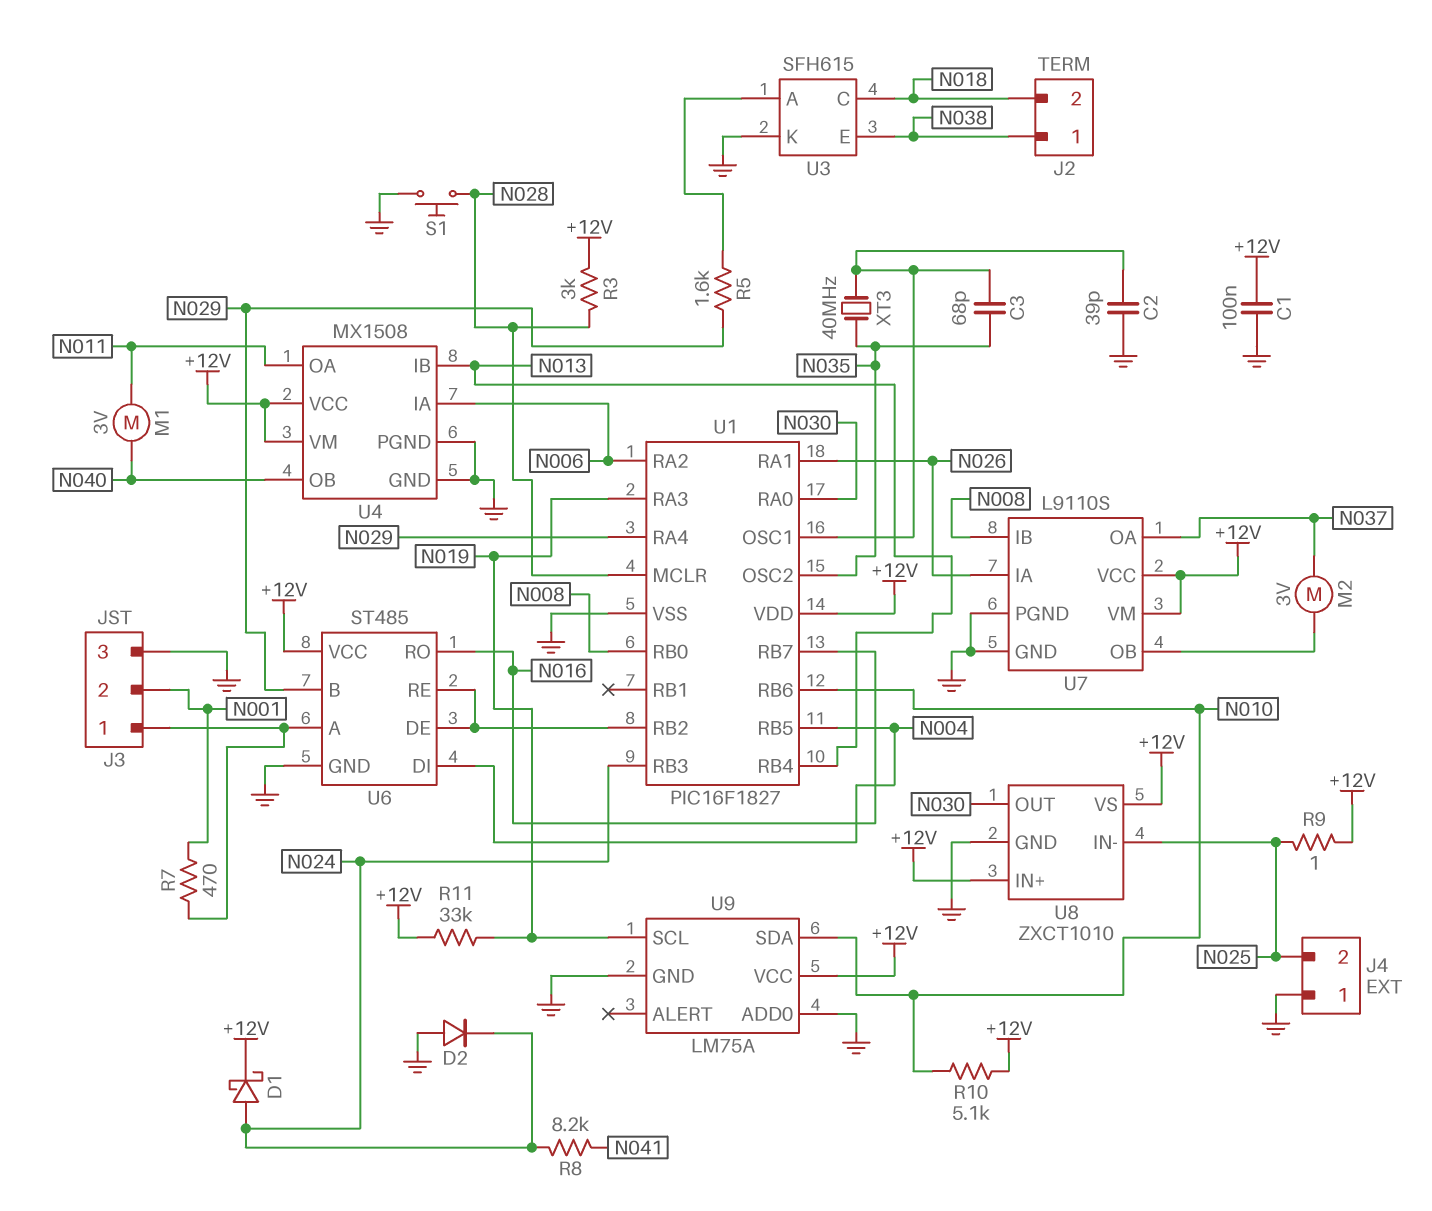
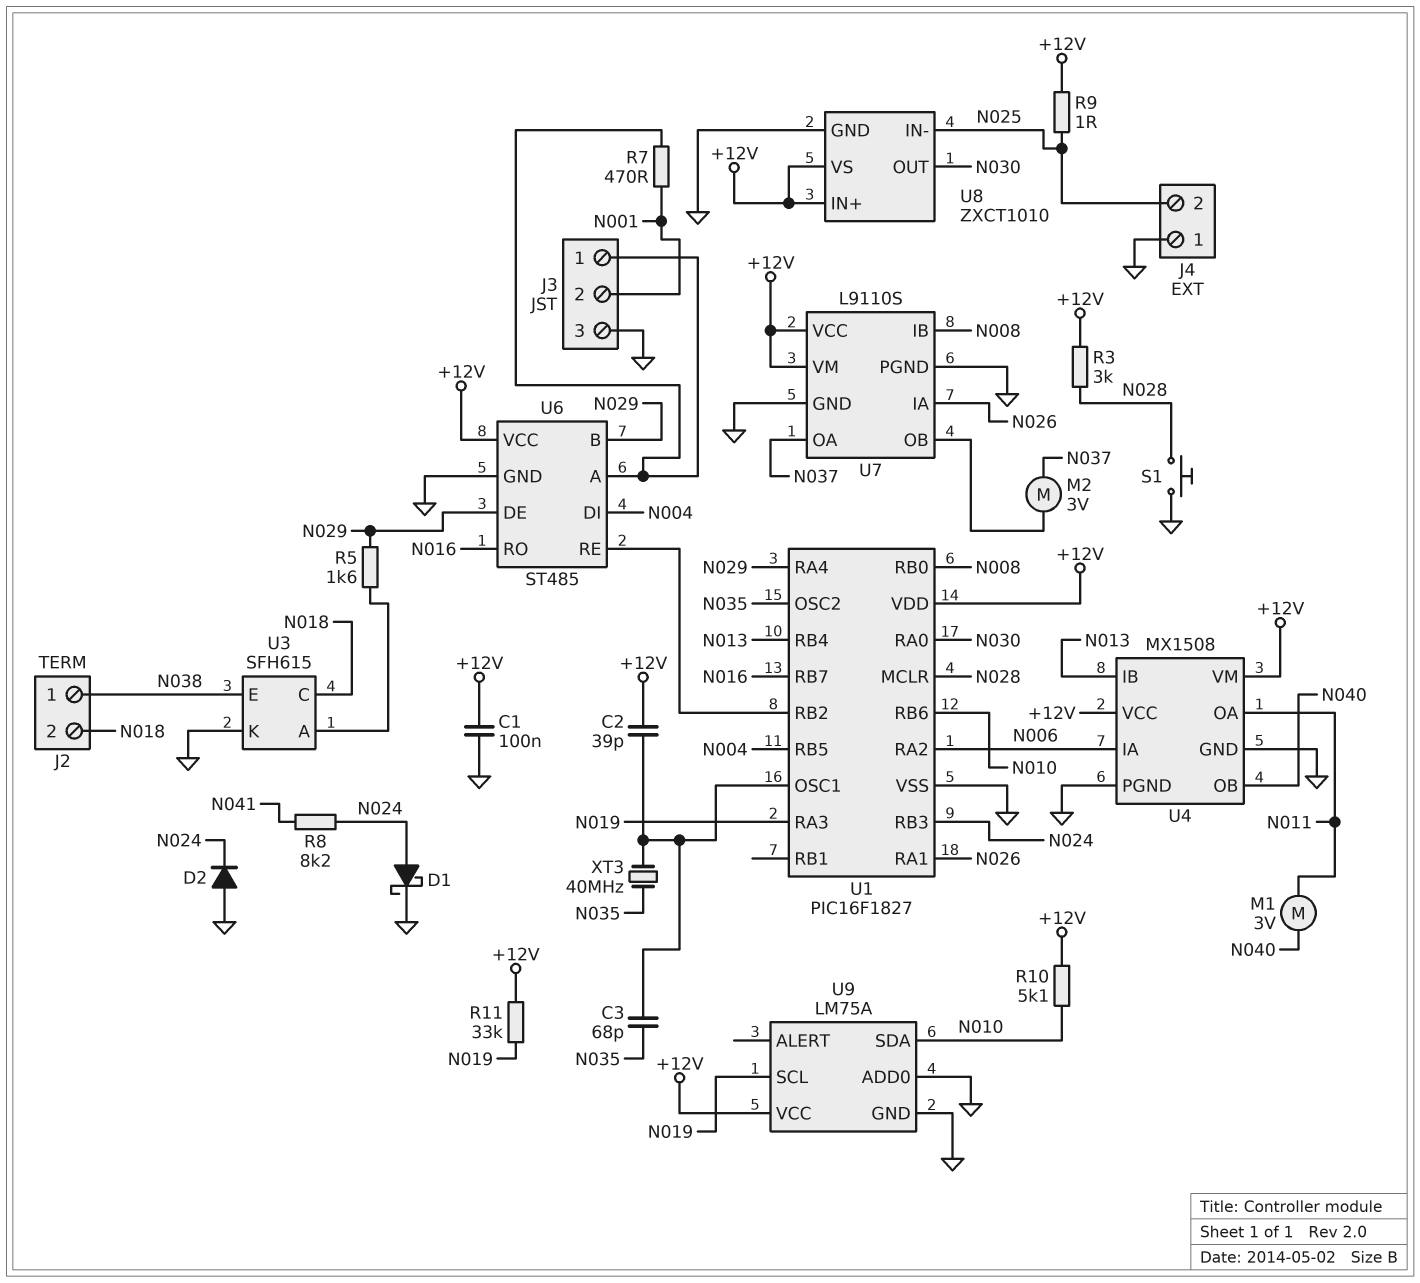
C2: 39pF (GND, U1/OSC1) -> 39pF (+12V, U1/OSC1)
D1: schottky (A N024, K +12V) -> schottky (A N024, K GND)
U6 pin DE: U1/RB2 -> N029

